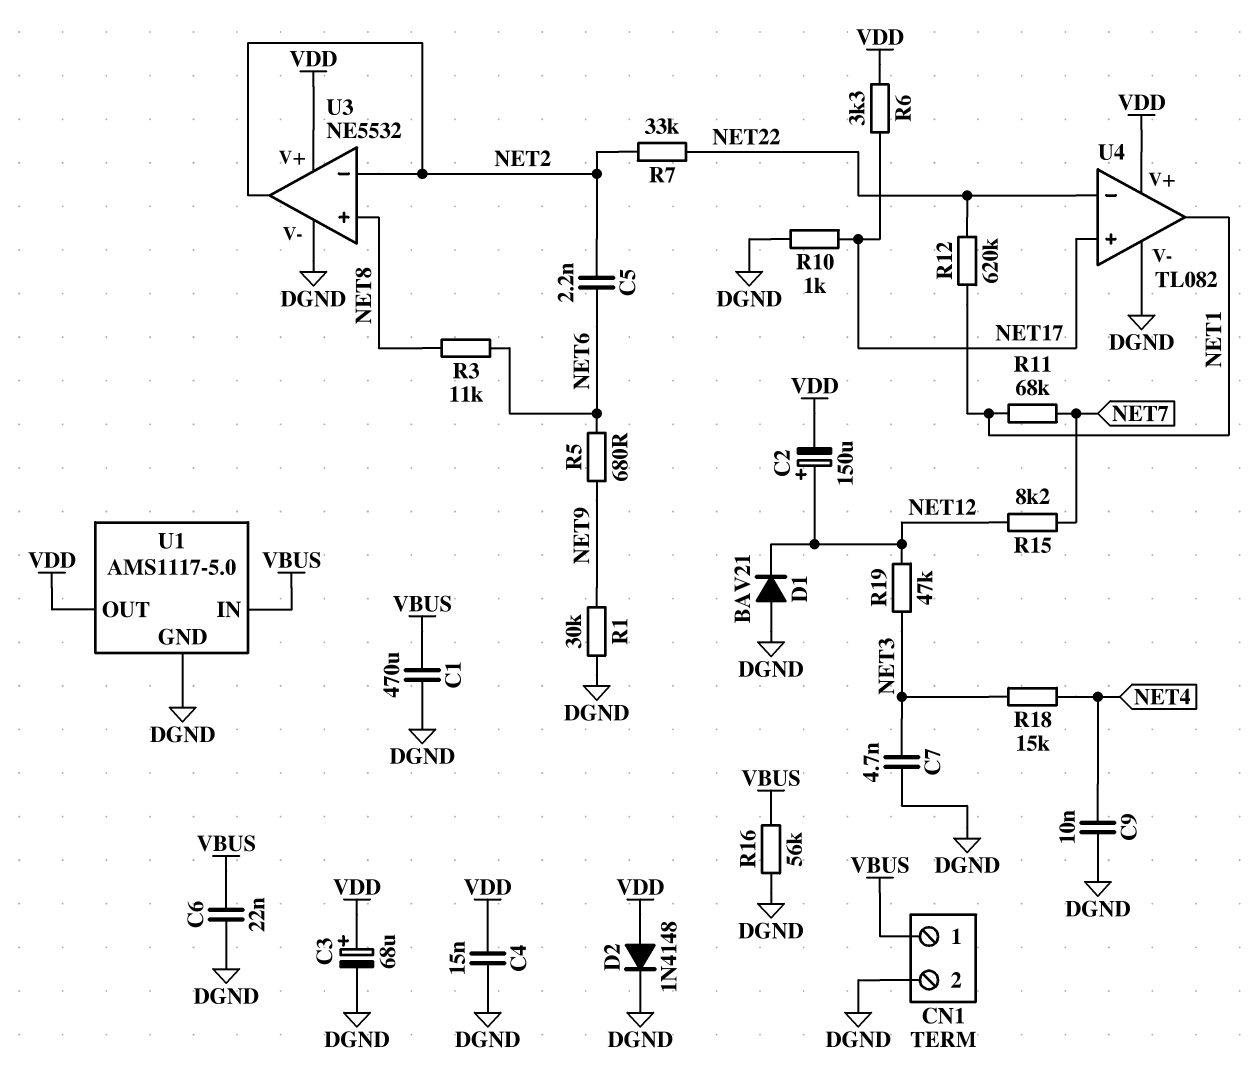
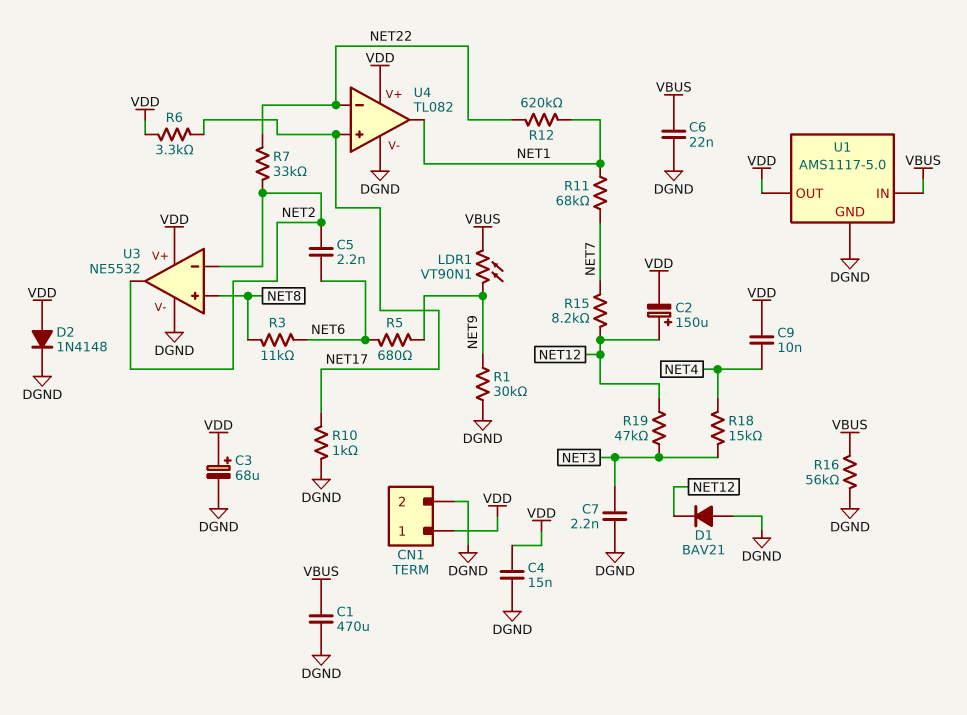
C7: 4.7nF (DGND, NET3) -> 2.2nF (DGND, NET3)
C9: 10nF (DGND, NET4) -> 10nF (NET4, VDD)
CN1 pin 1: VBUS -> VDD
LDR1: none -> VT90N1 (NET9, VBUS)

